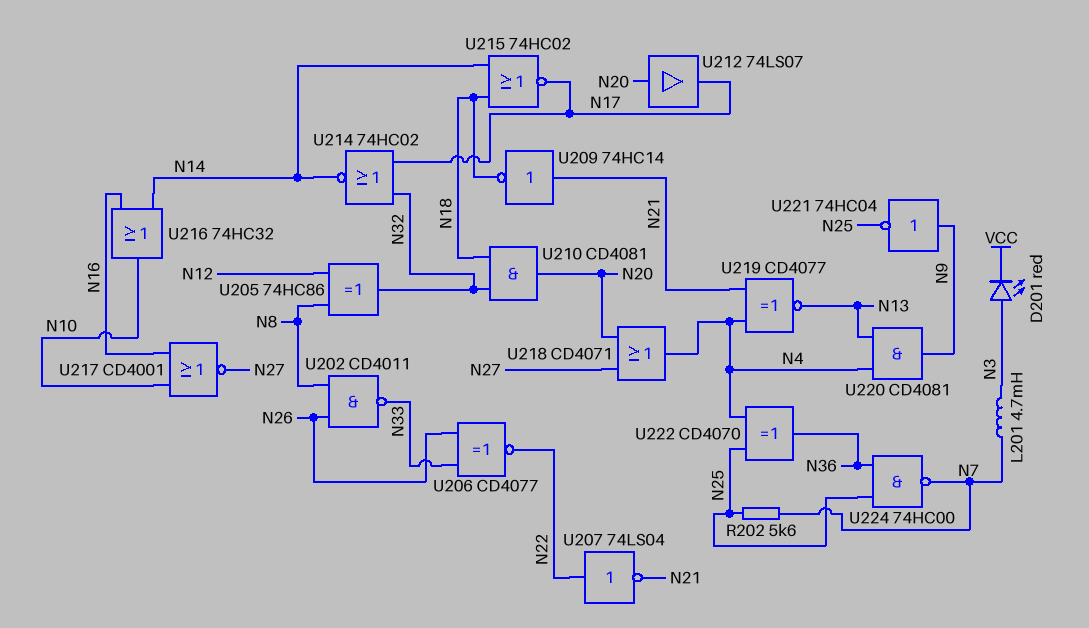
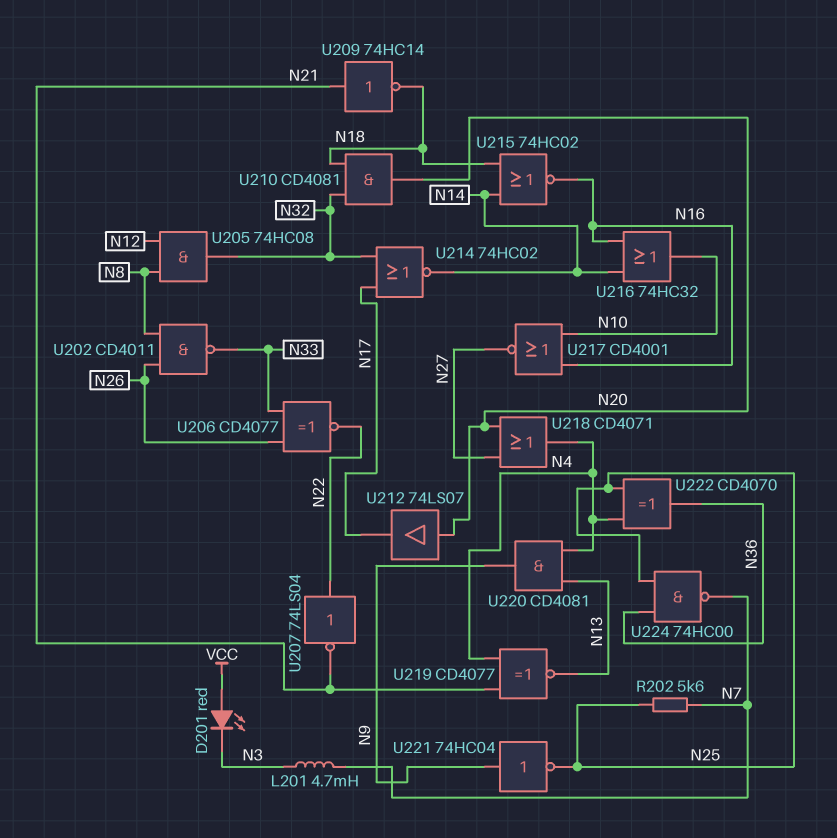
D201: LED red (A N3, K VCC) -> LED red (A VCC, K N3)
U205: XOR 74HC86 (in N8, in N12, out N32) -> AND 74HC08 (in N8, in N12, out N32)
U215: NOR 74HC02 (in N14, in N18, out N17) -> NOR 74HC02 (in N14, in N18, out N16)

